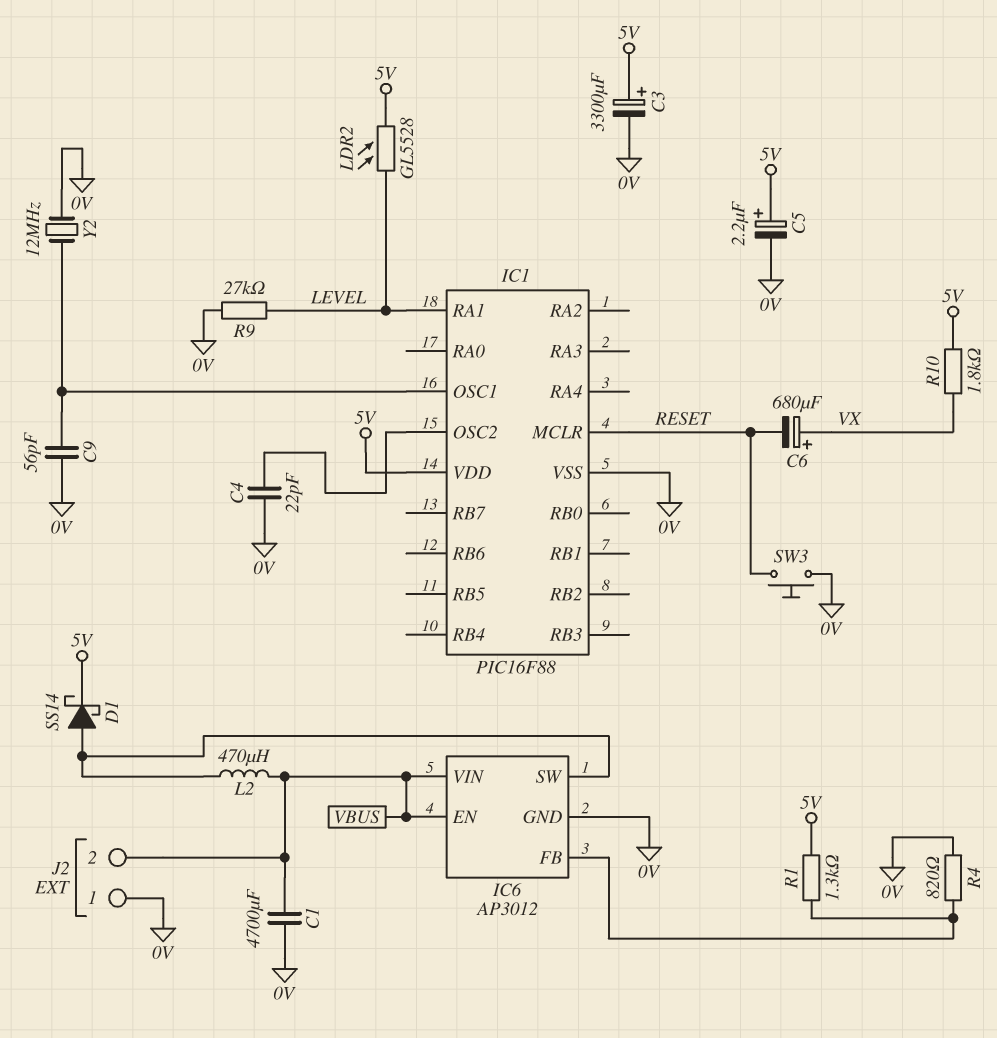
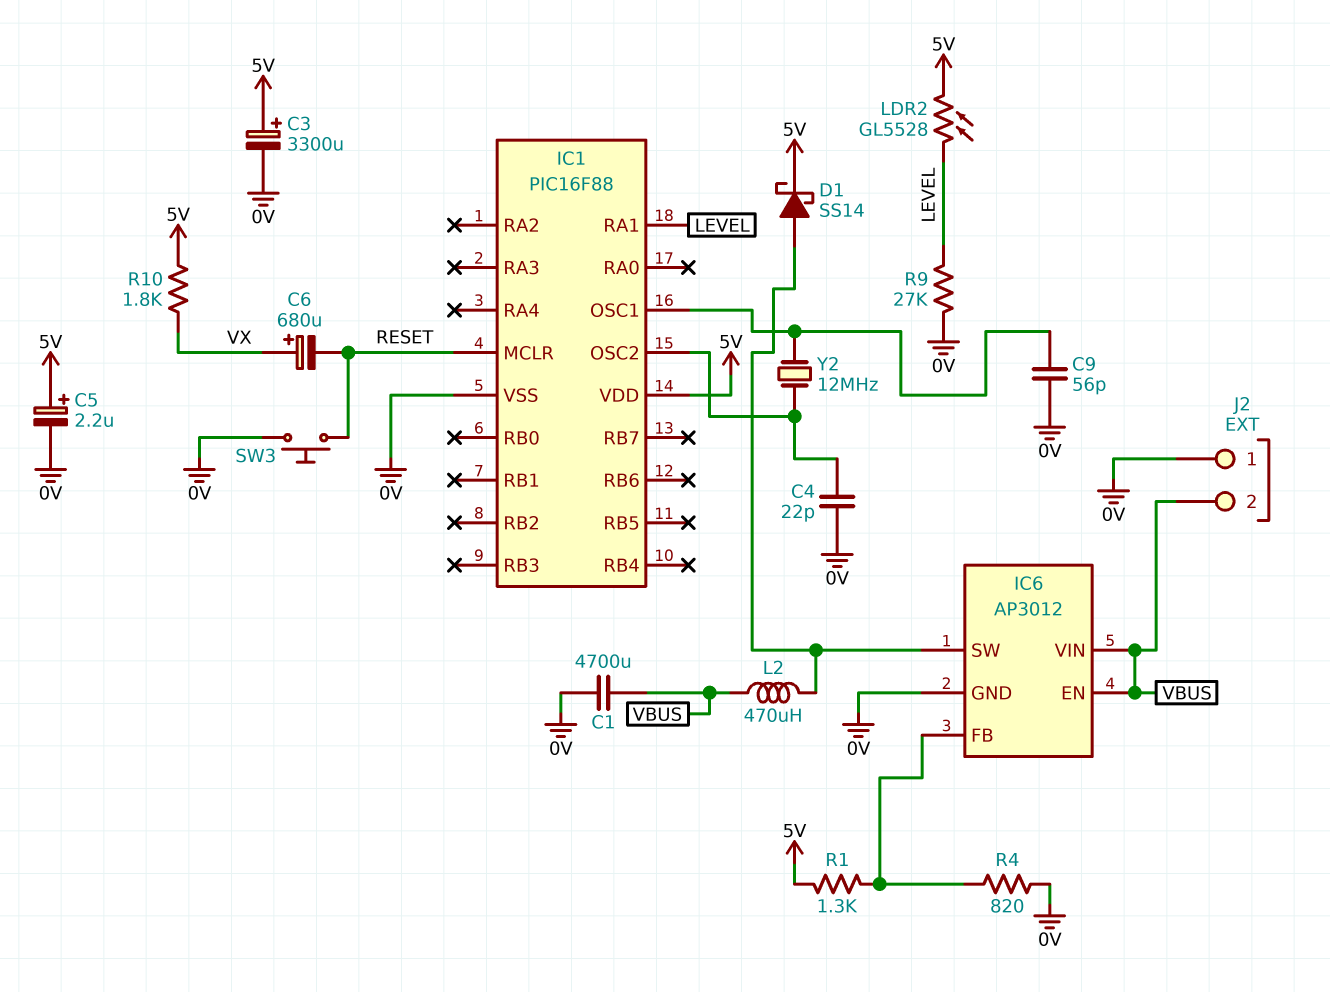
Y2: 12MHz (0V, IC1/OSC1) -> 12MHz (IC1/OSC1, IC1/OSC2)

